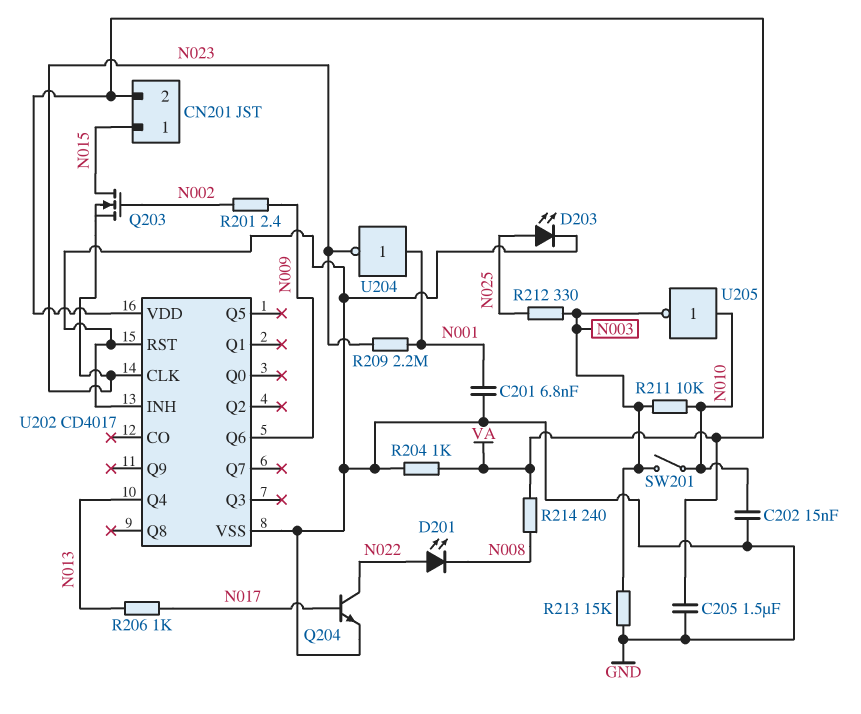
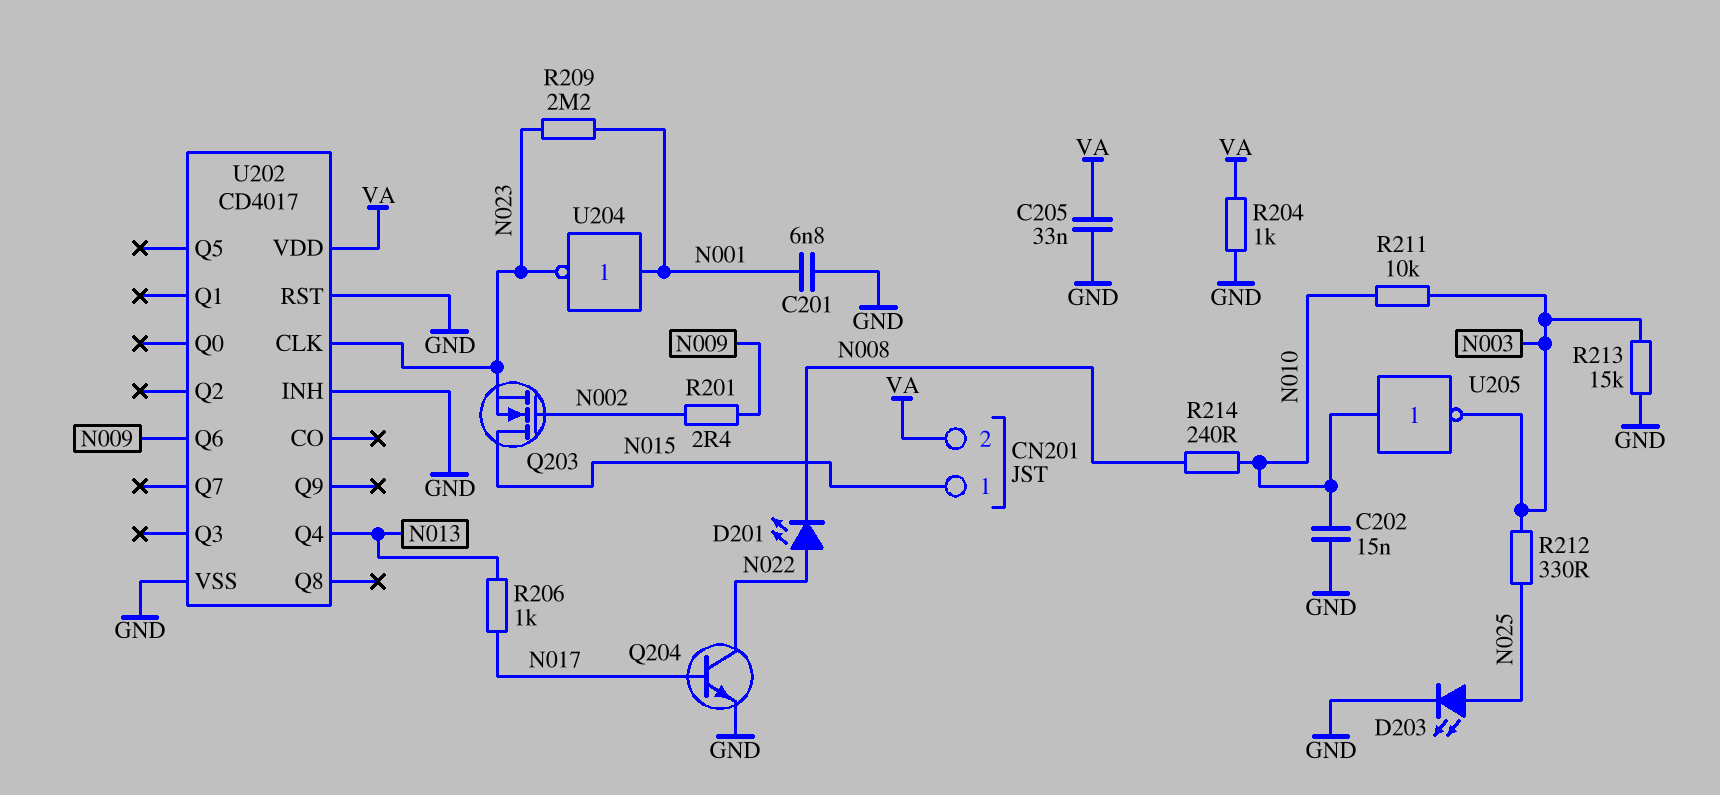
C205: 1.5uF (GND, VA) -> 33nF (GND, VA)
R214: 240 (N008, VA) -> 240 (N008, N010)
SW201: switch (N003, N010) -> none

